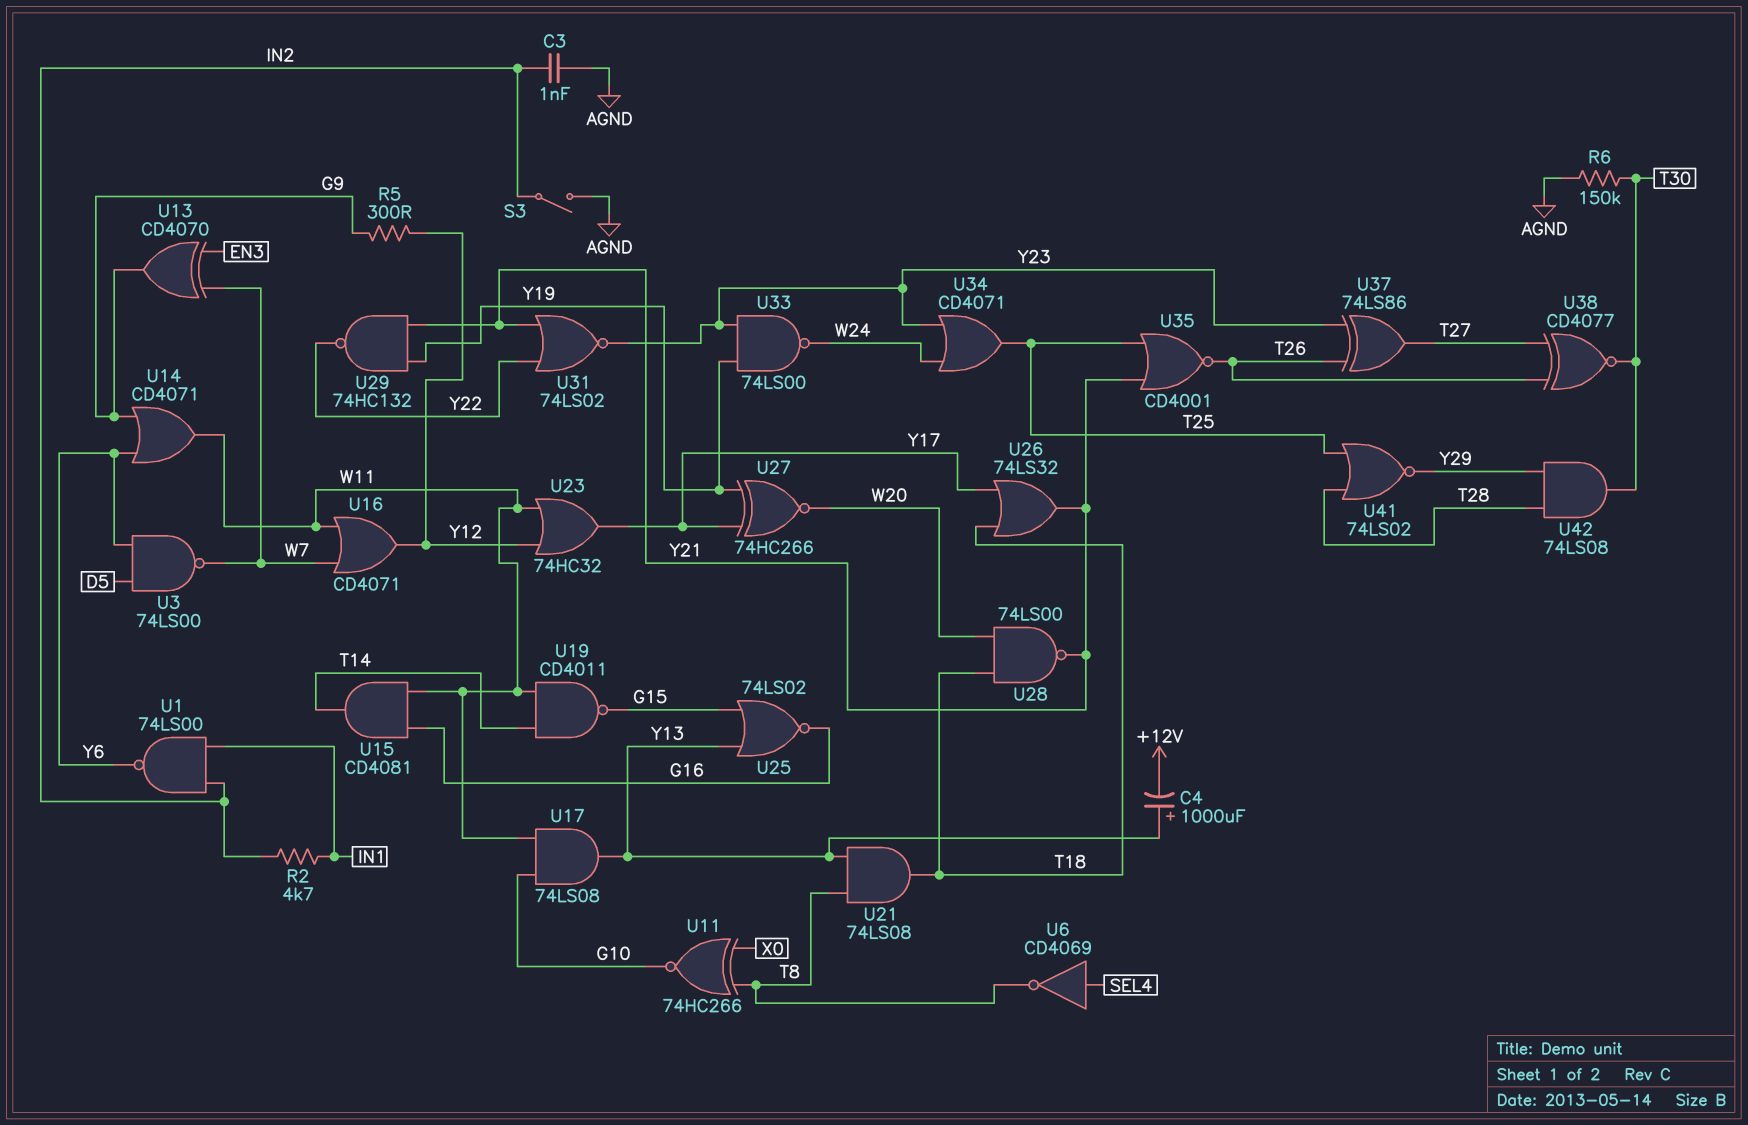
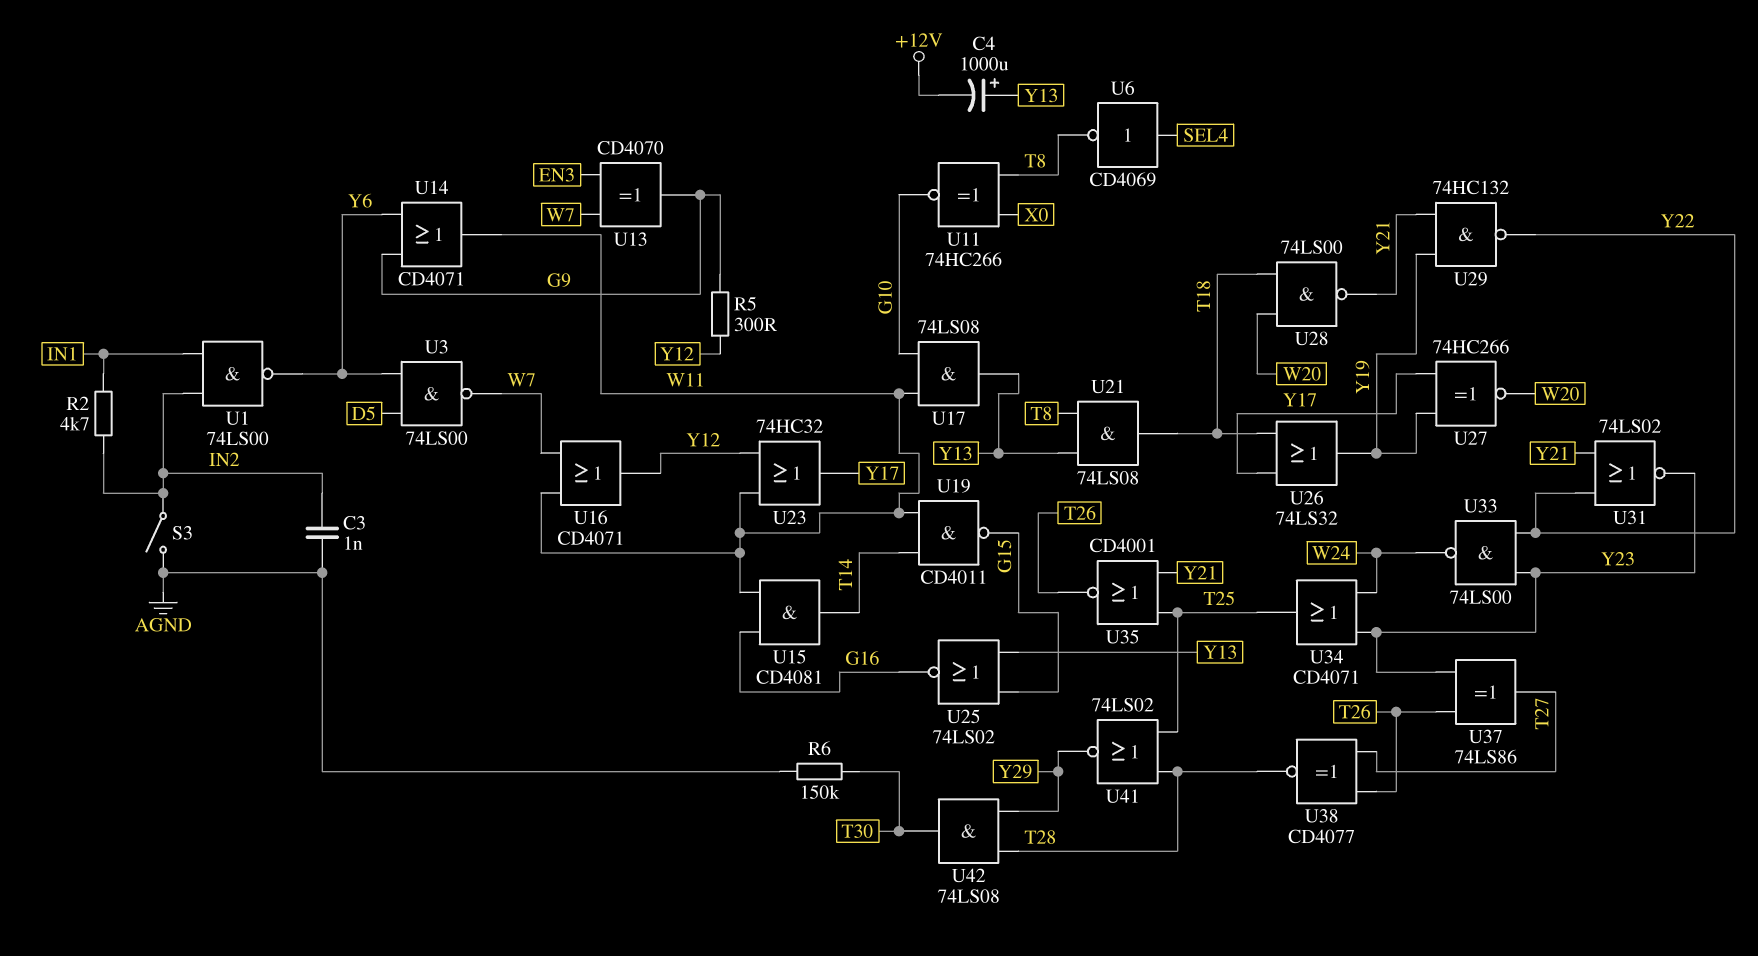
U26: OR 74LS32 (in T18, in Y17, out Y21) -> OR 74LS32 (in T18, in Y17, out Y19)
U33: NAND 74LS00 (in Y19, in Y23, out W24) -> NAND 74LS00 (in Y22, in Y23, out W24)
U38: XNOR CD4077 (in T26, in T27, out T30) -> XNOR CD4077 (in T26, in T27, out T28)

